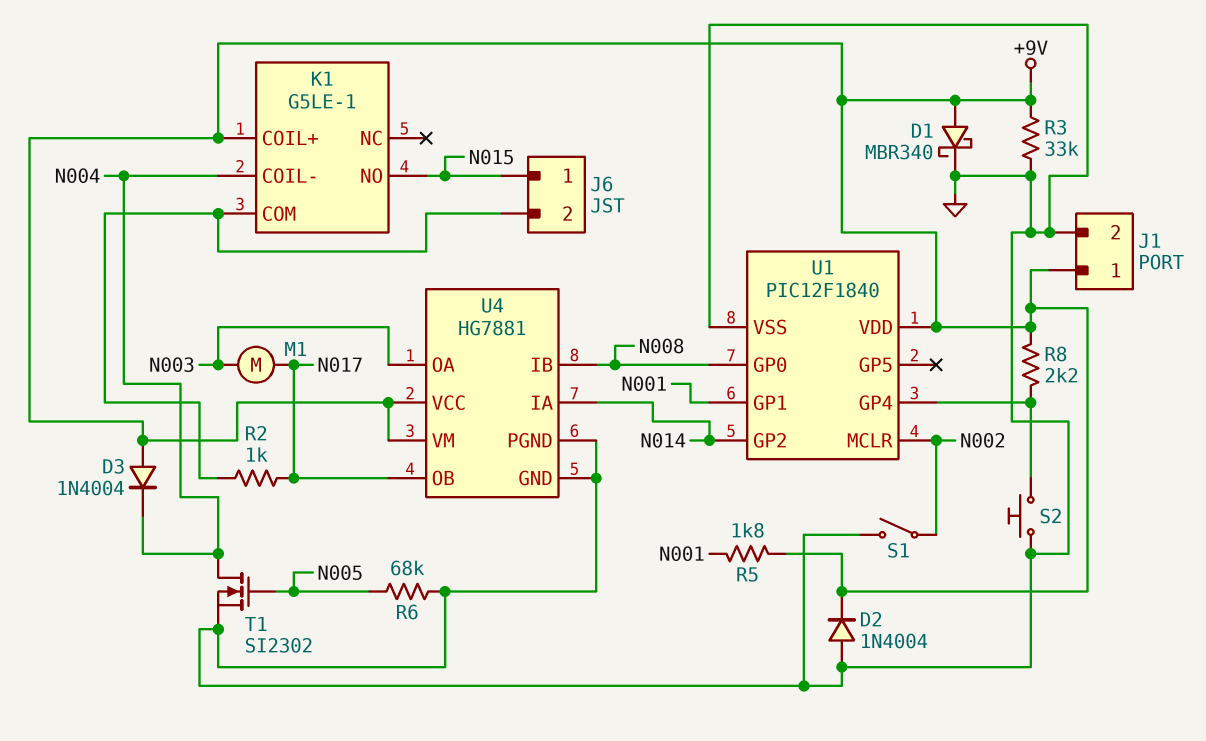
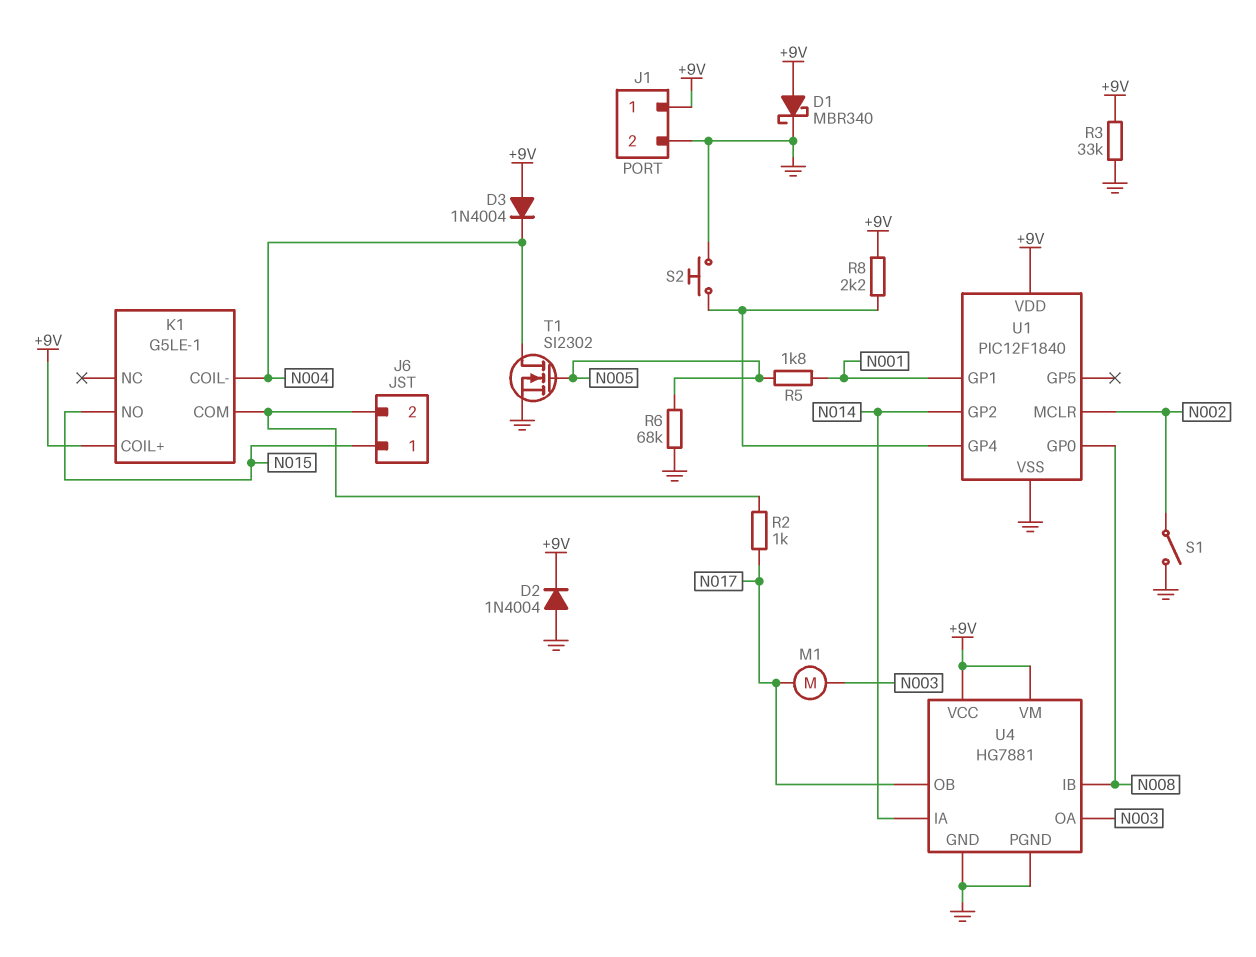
R5: 1.8k (+9V, N001) -> 1.8k (N001, N005)

